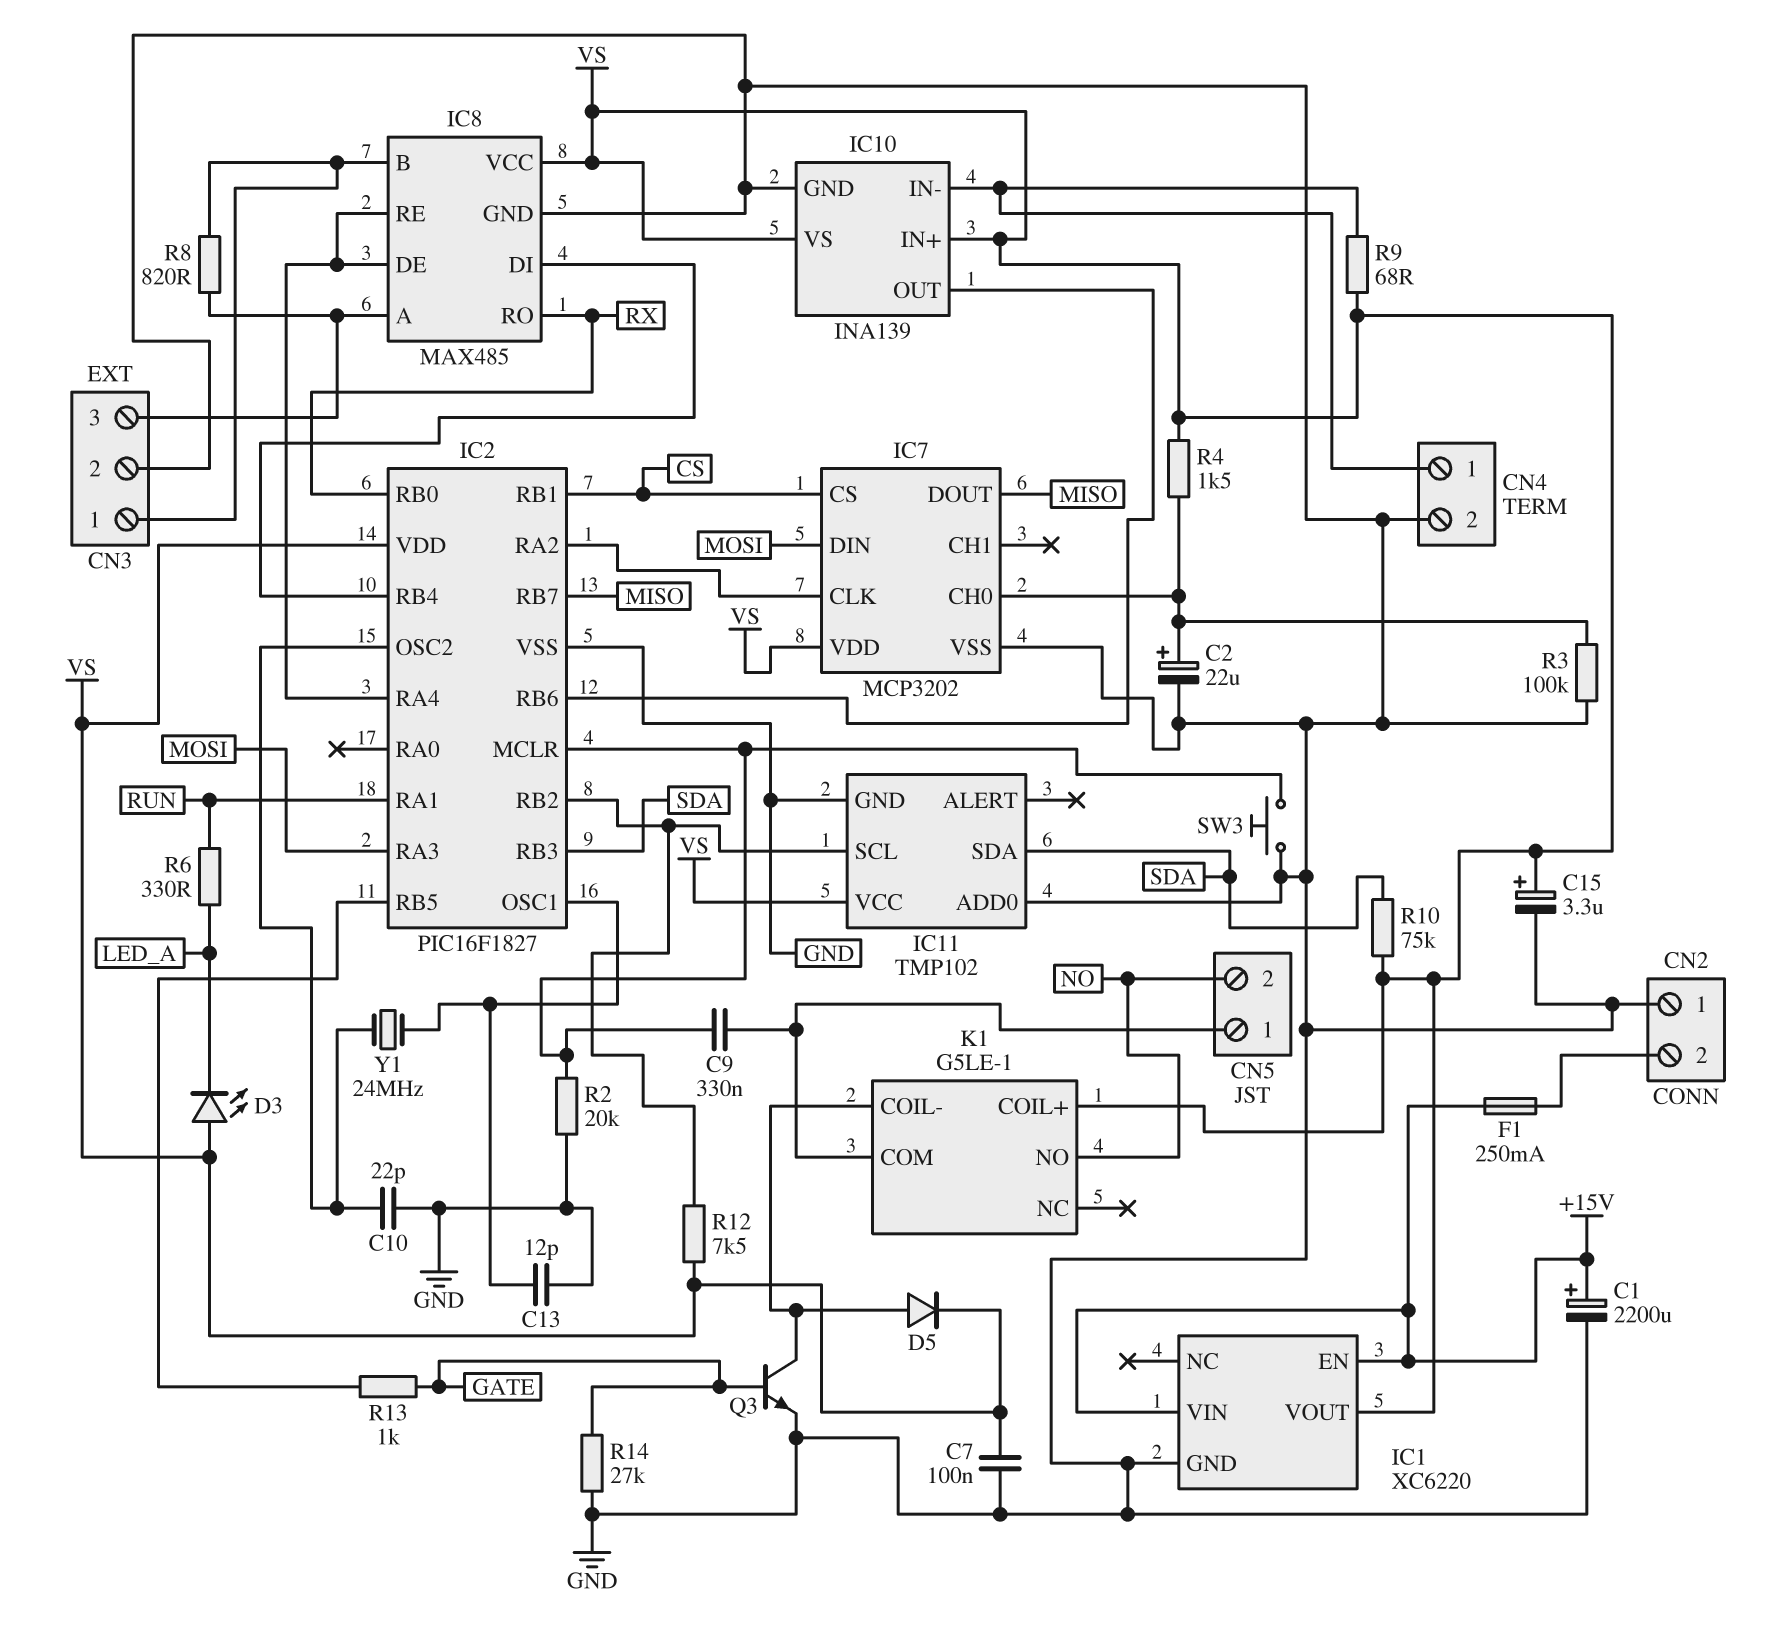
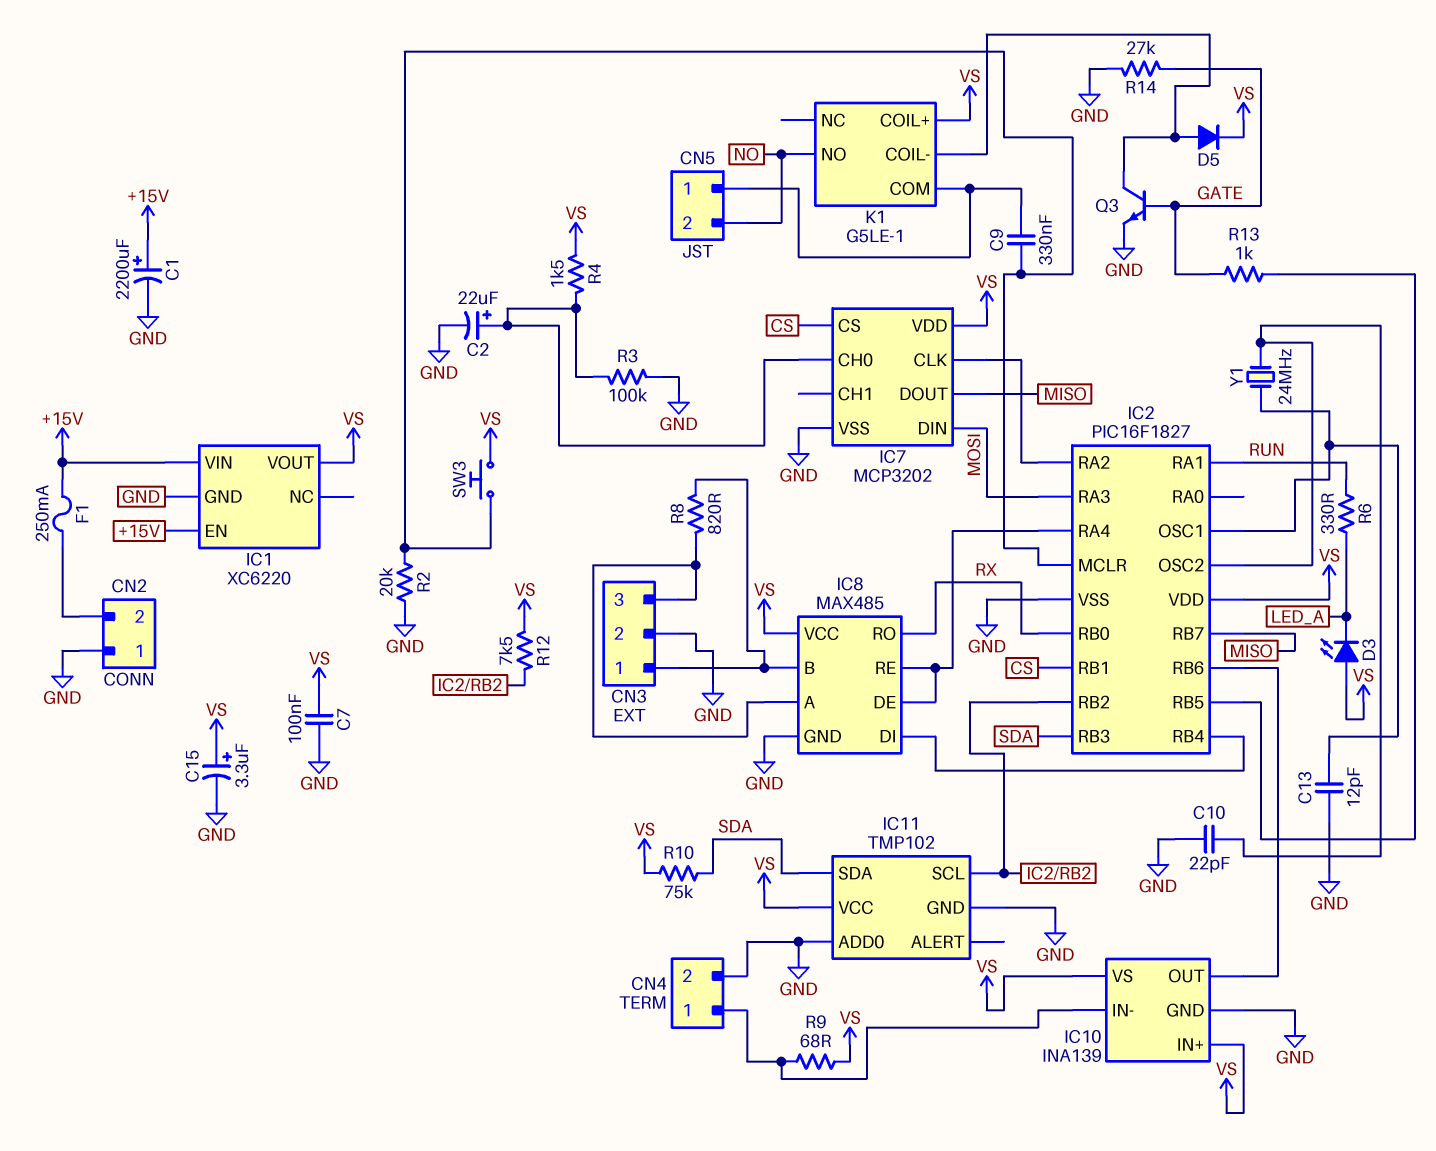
SW3: button (GND, IC2/MCLR) -> button (IC2/MCLR, VS)

